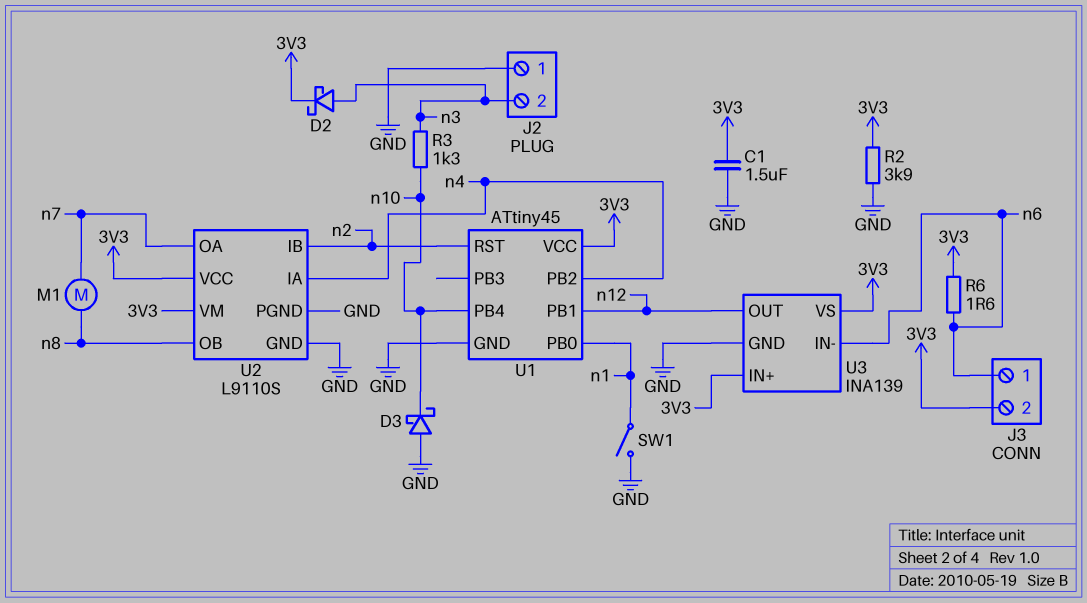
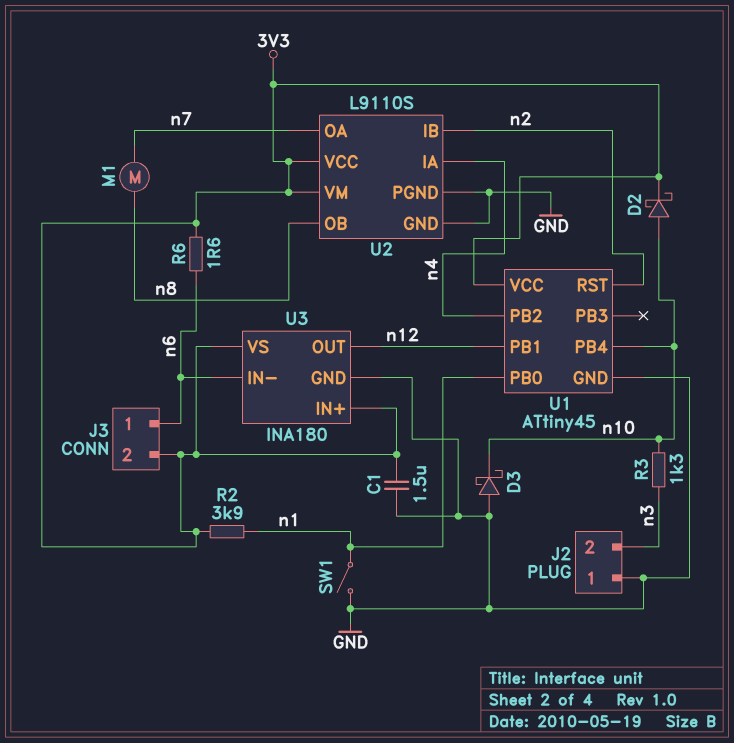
D2: schottky (A n3, K 3V3) -> schottky (A n10, K 3V3)
R2: 3.9k (3V3, GND) -> 3.9k (3V3, n1)
U3: INA139 -> INA180

